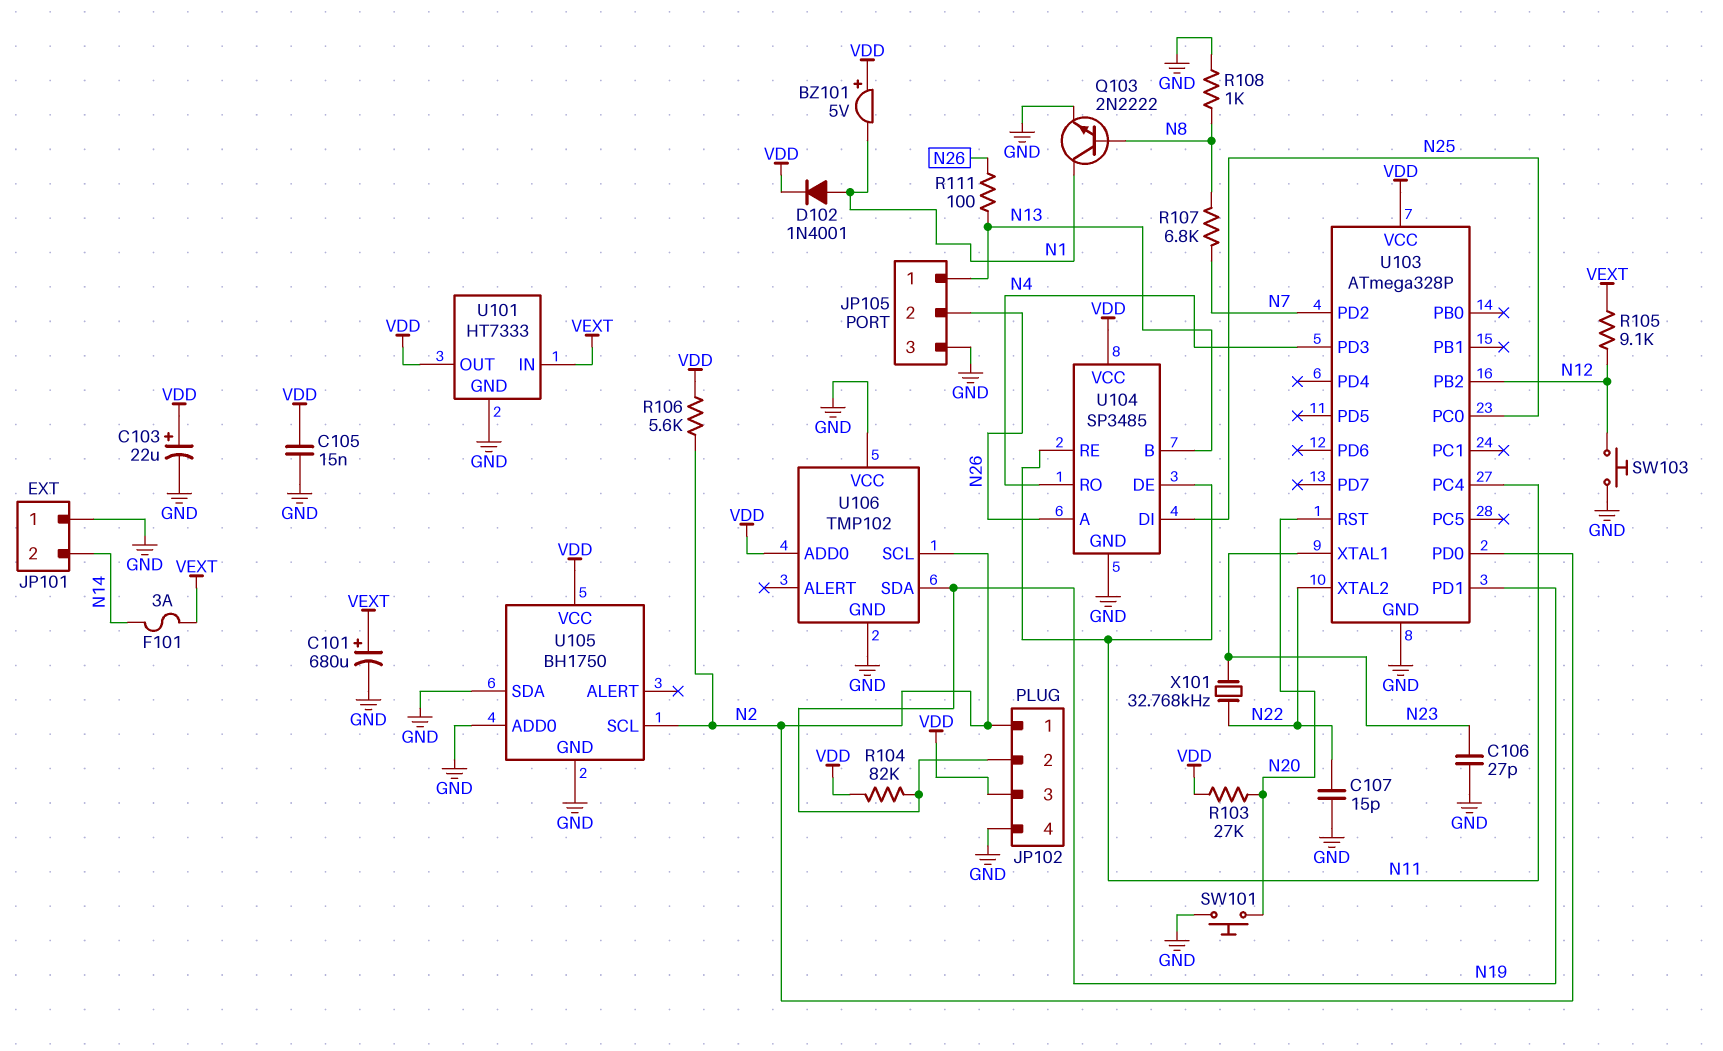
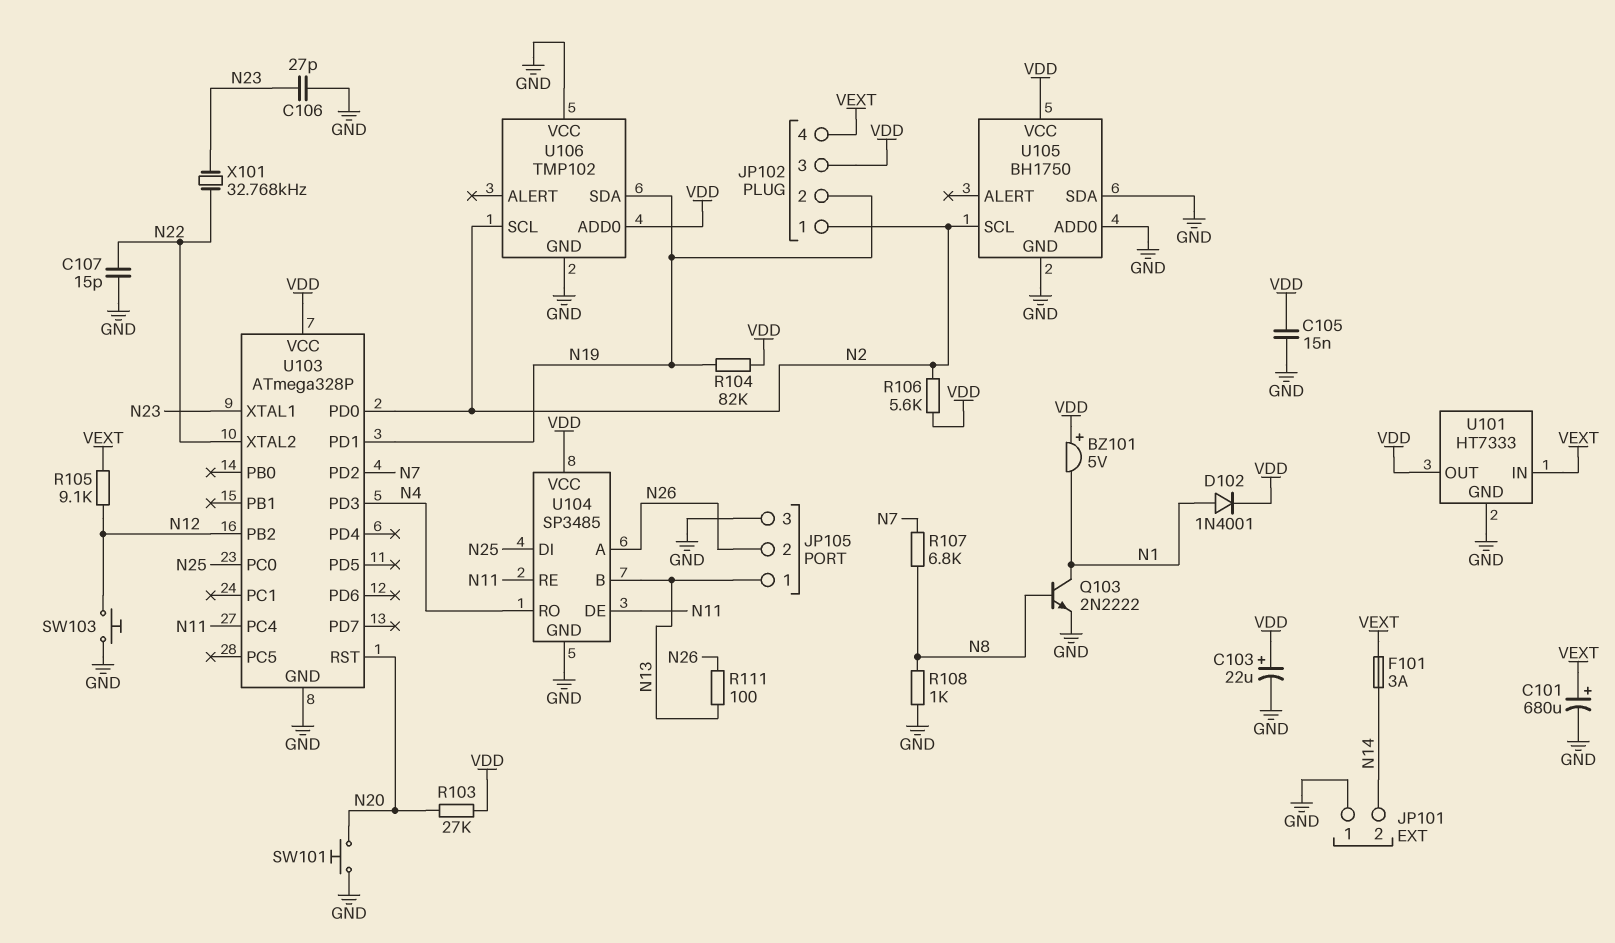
JP102 pin 4: GND -> VEXT

